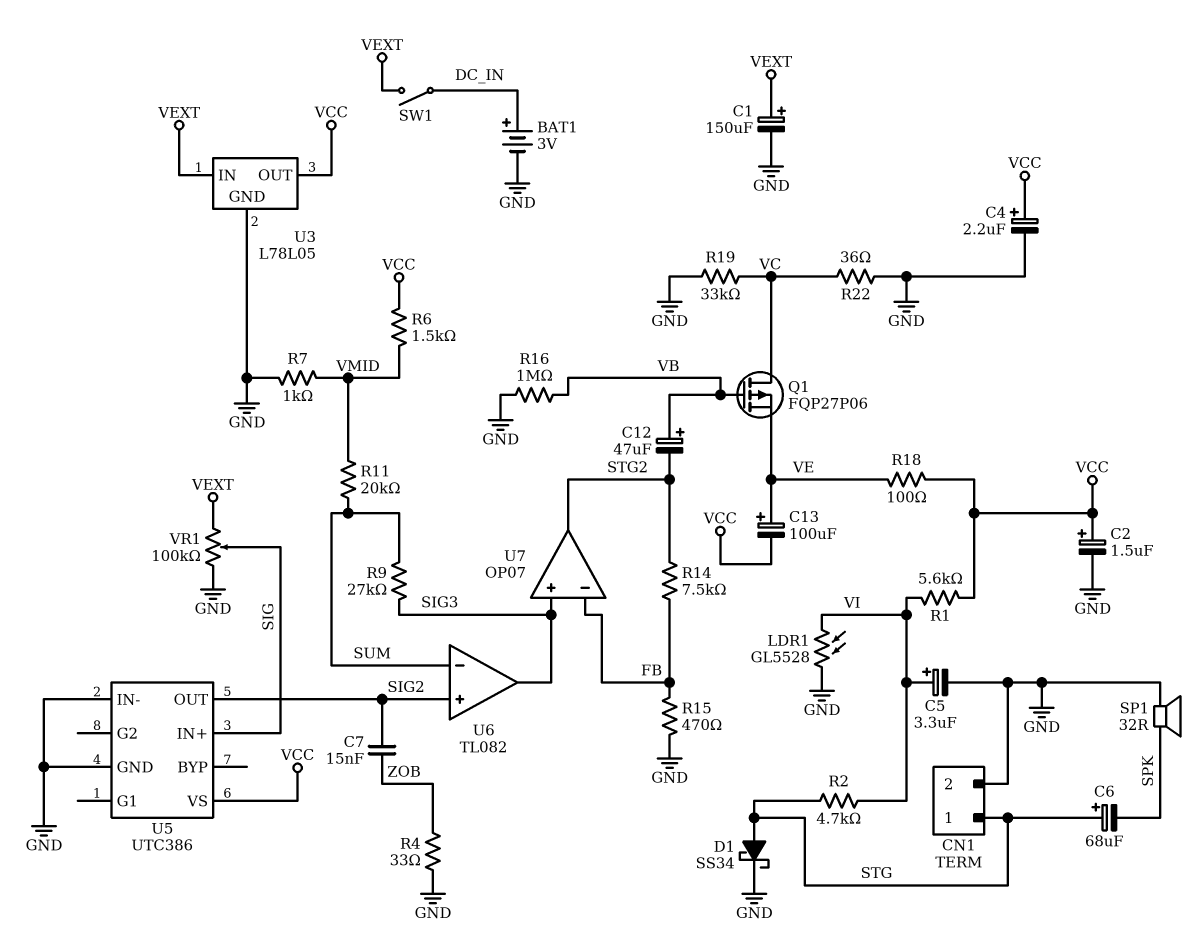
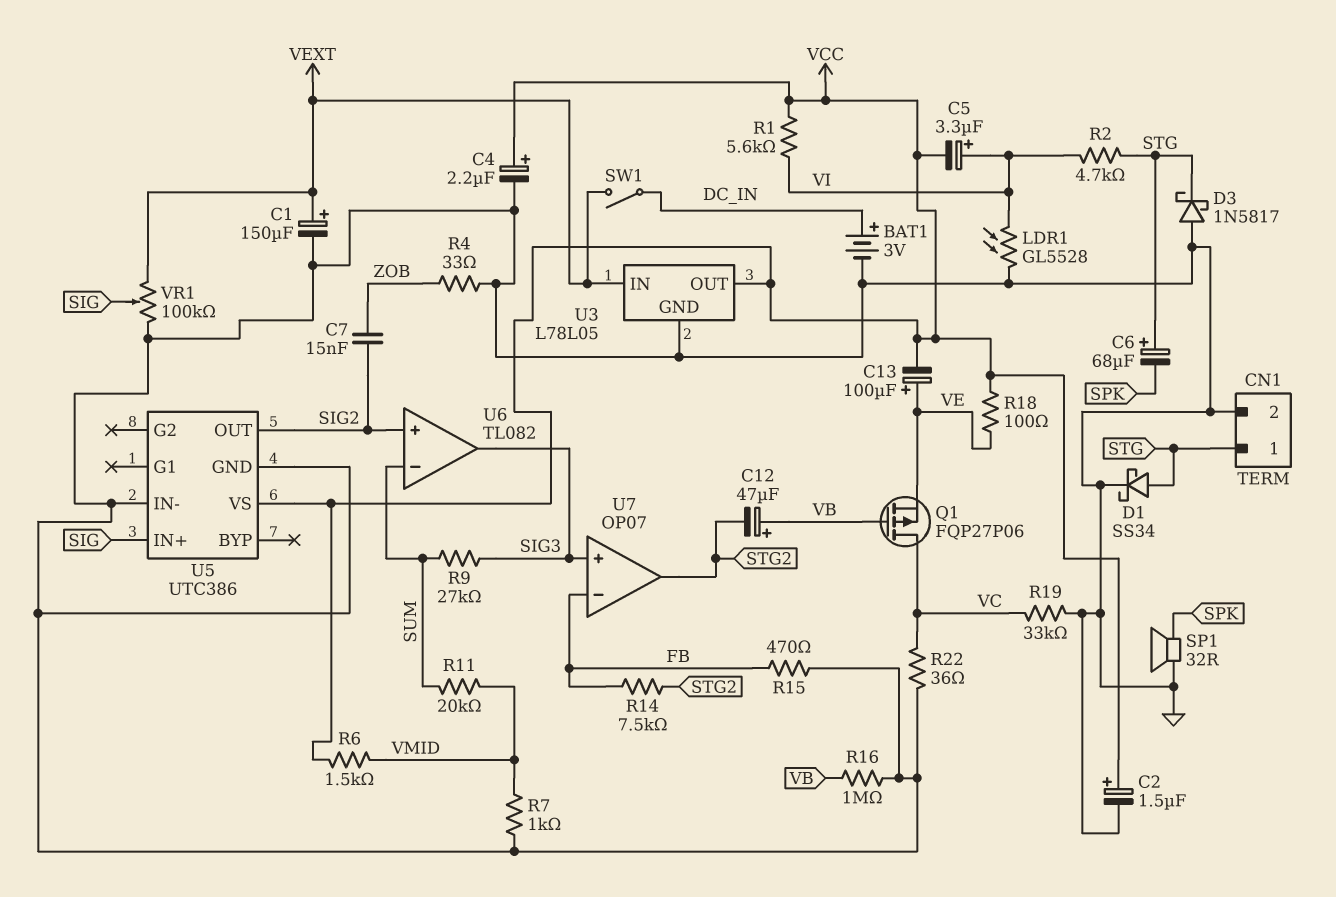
C5: 3.3uF (plus VI, minus GND) -> 3.3uF (plus VI, minus VCC)
D3: none -> schottky 1N5817 (A GND, K STG)

